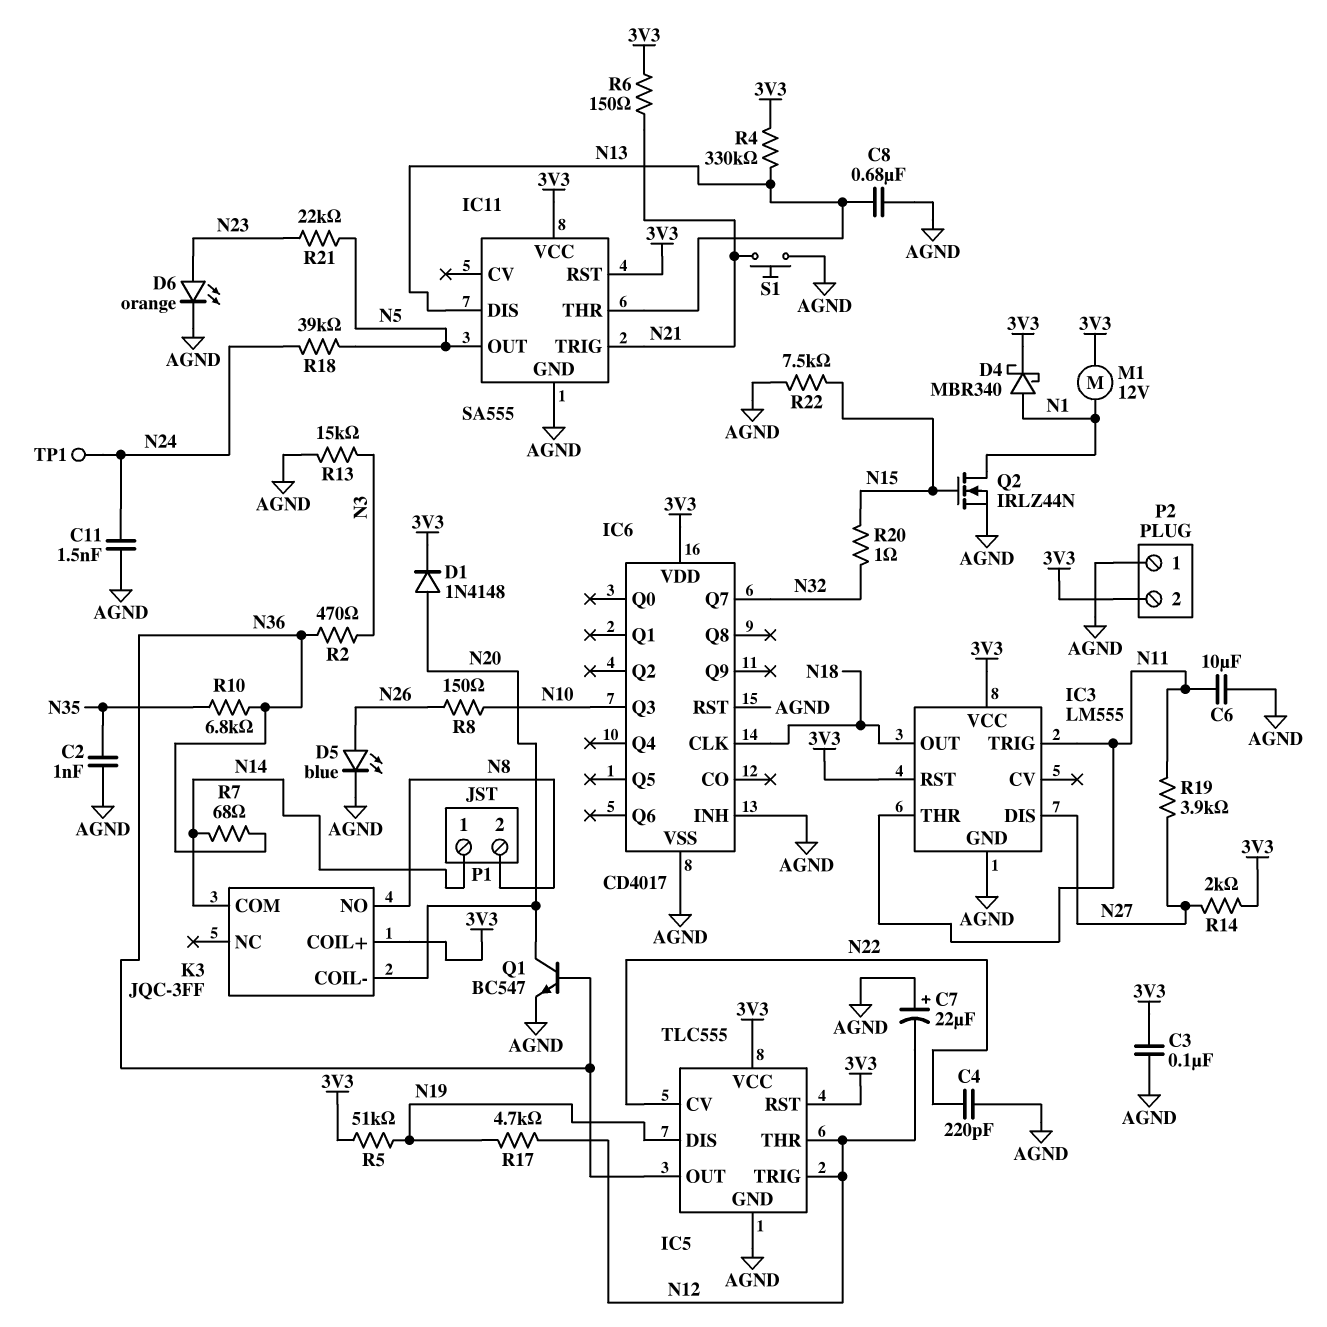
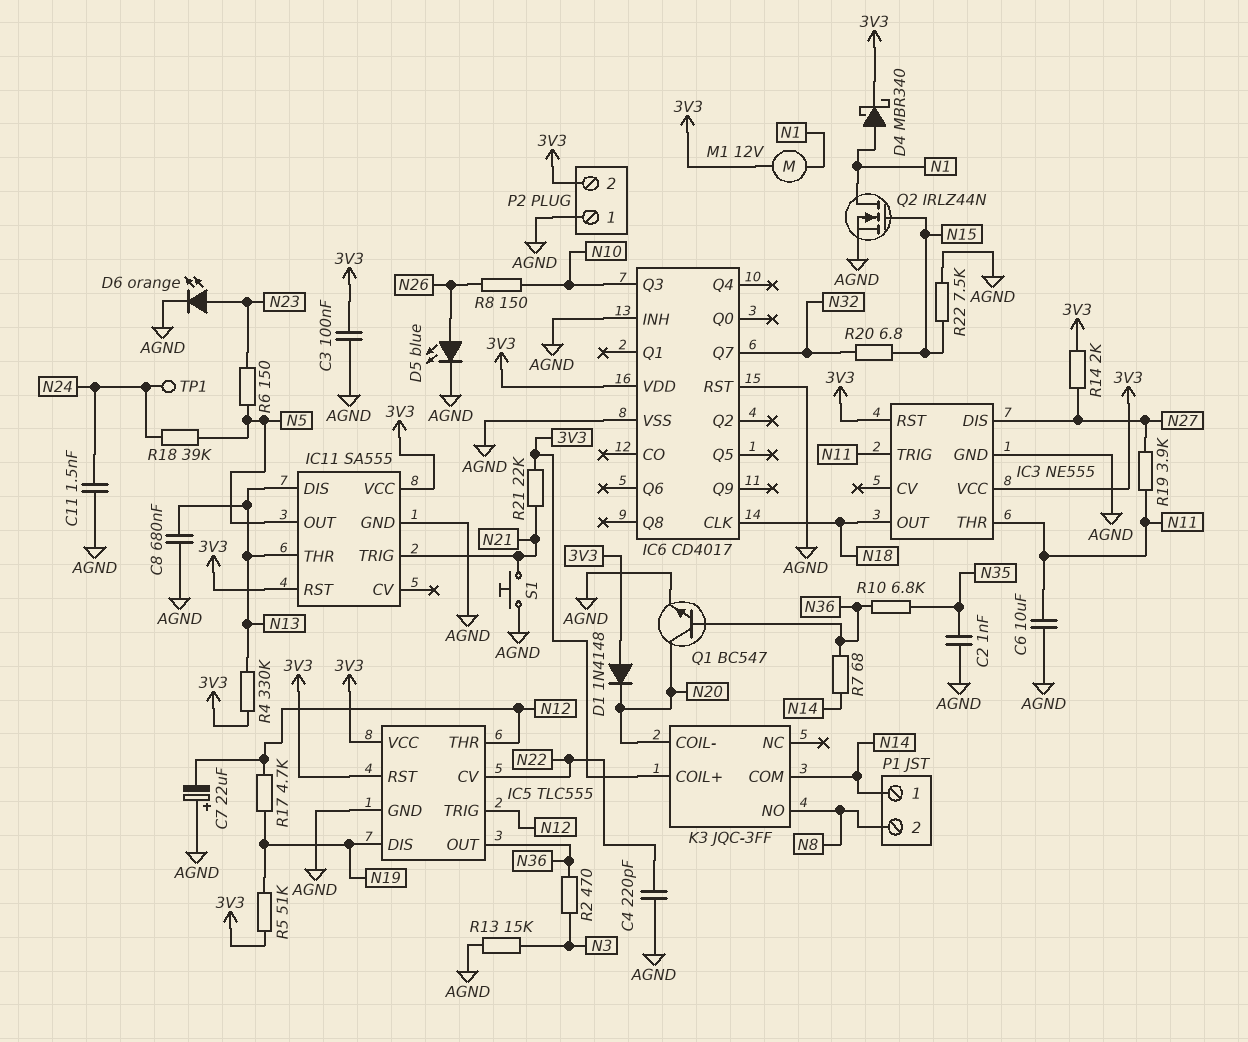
D1: diode 1N4148 (A N20, K 3V3) -> diode 1N4148 (A 3V3, K N20)
IC3: LM555 -> NE555
R6: 150 (3V3, N21) -> 150 (N5, N23)
R20: 1 (N15, N32) -> 6.8 (N15, N32)
R21: 22k (N5, N23) -> 22k (3V3, N21)

